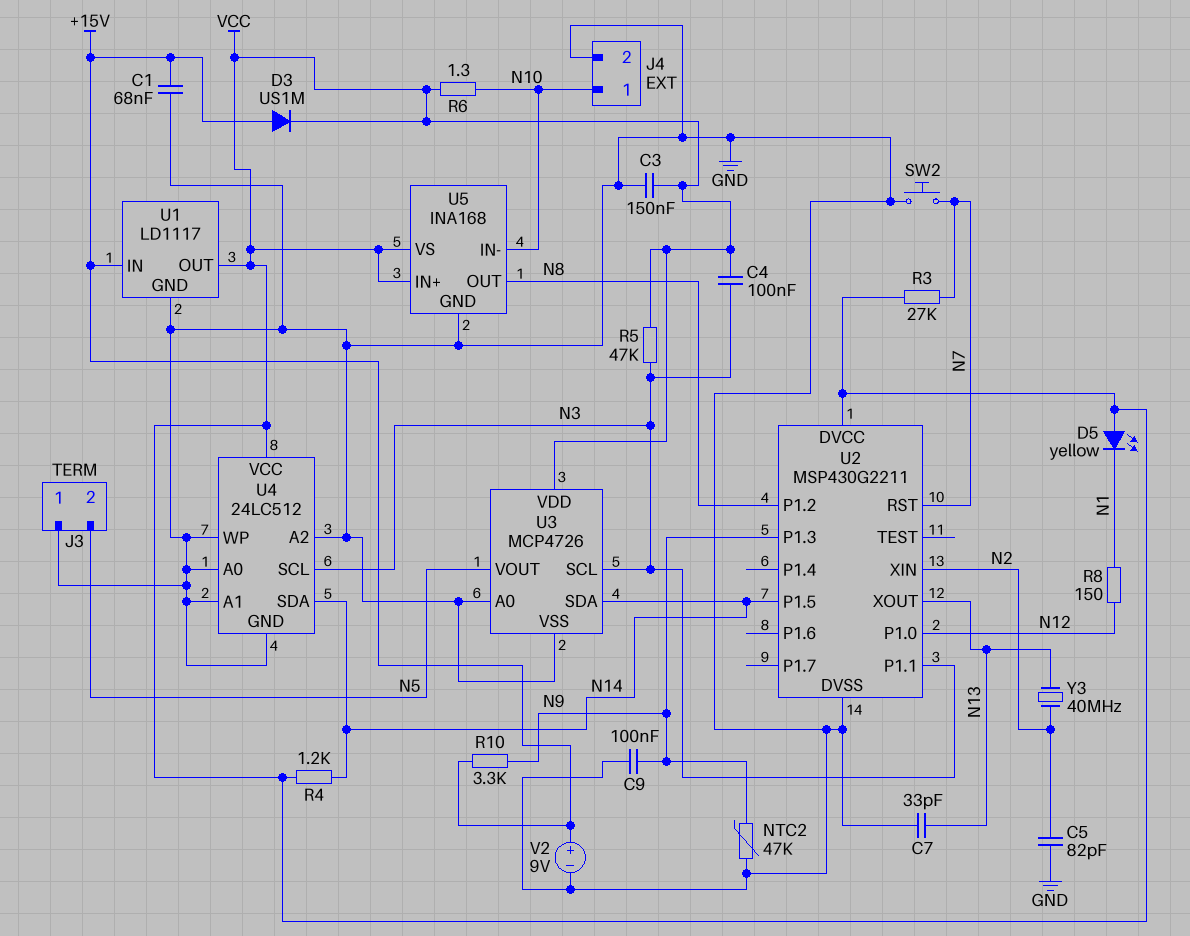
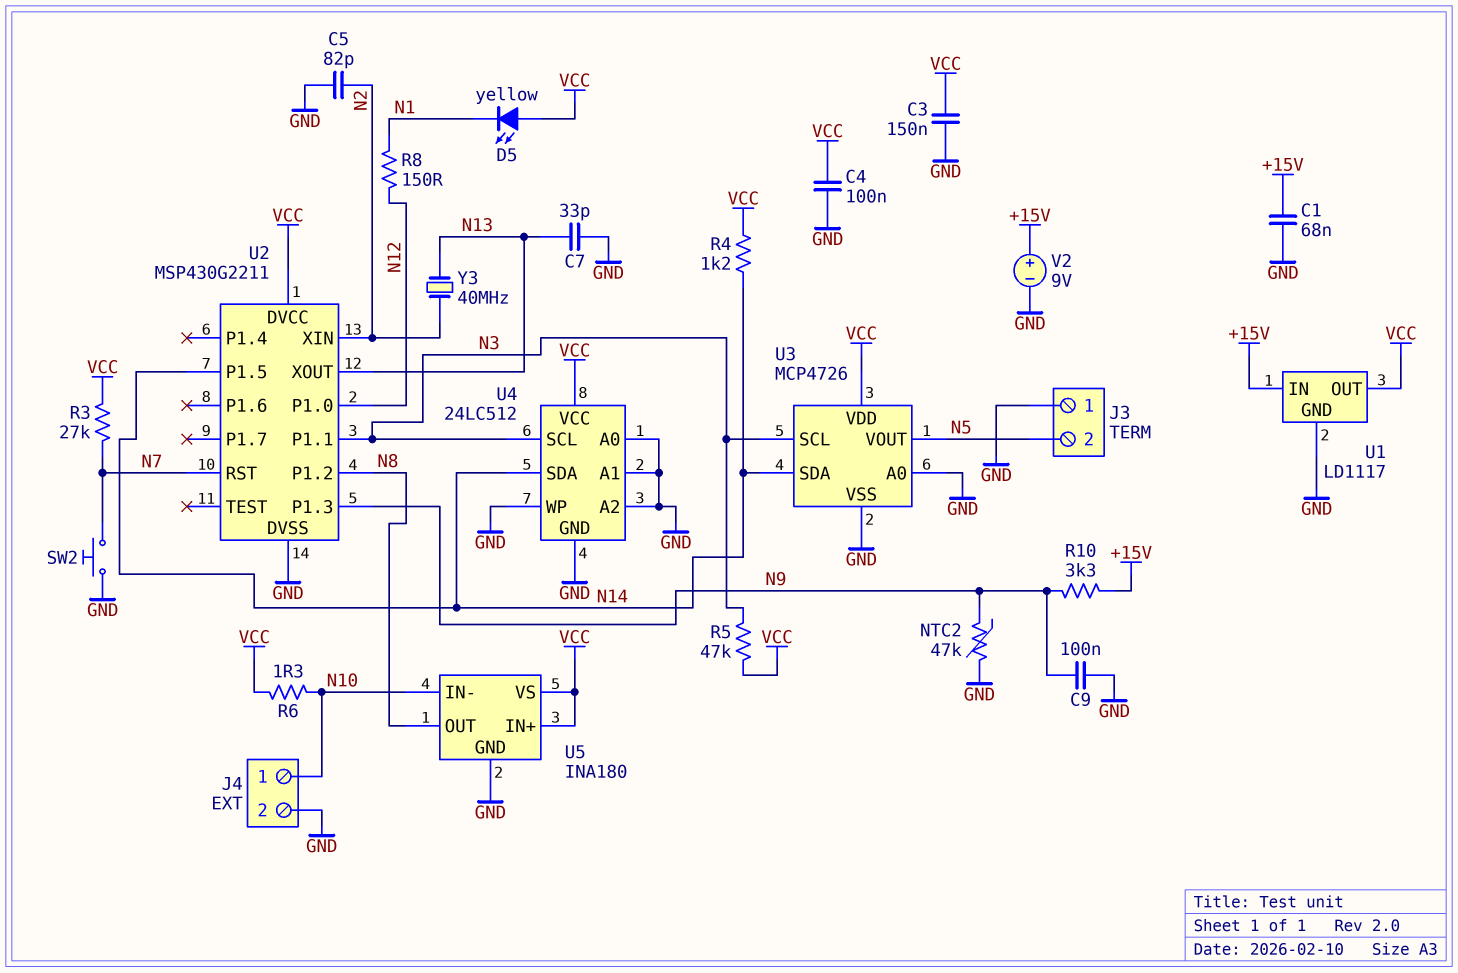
C4: 100nF (N3, VCC) -> 100nF (GND, VCC)
D3: diode US1M (A +15V, K VCC) -> none
U5: INA168 -> INA180

